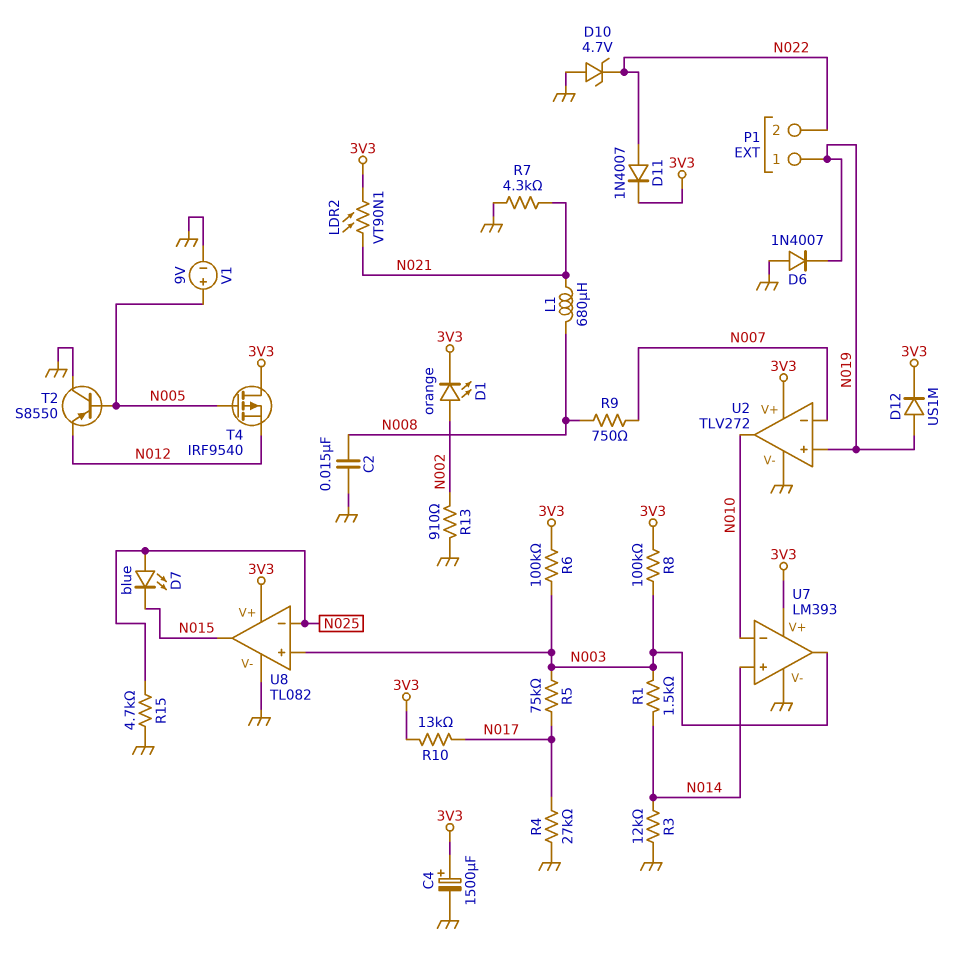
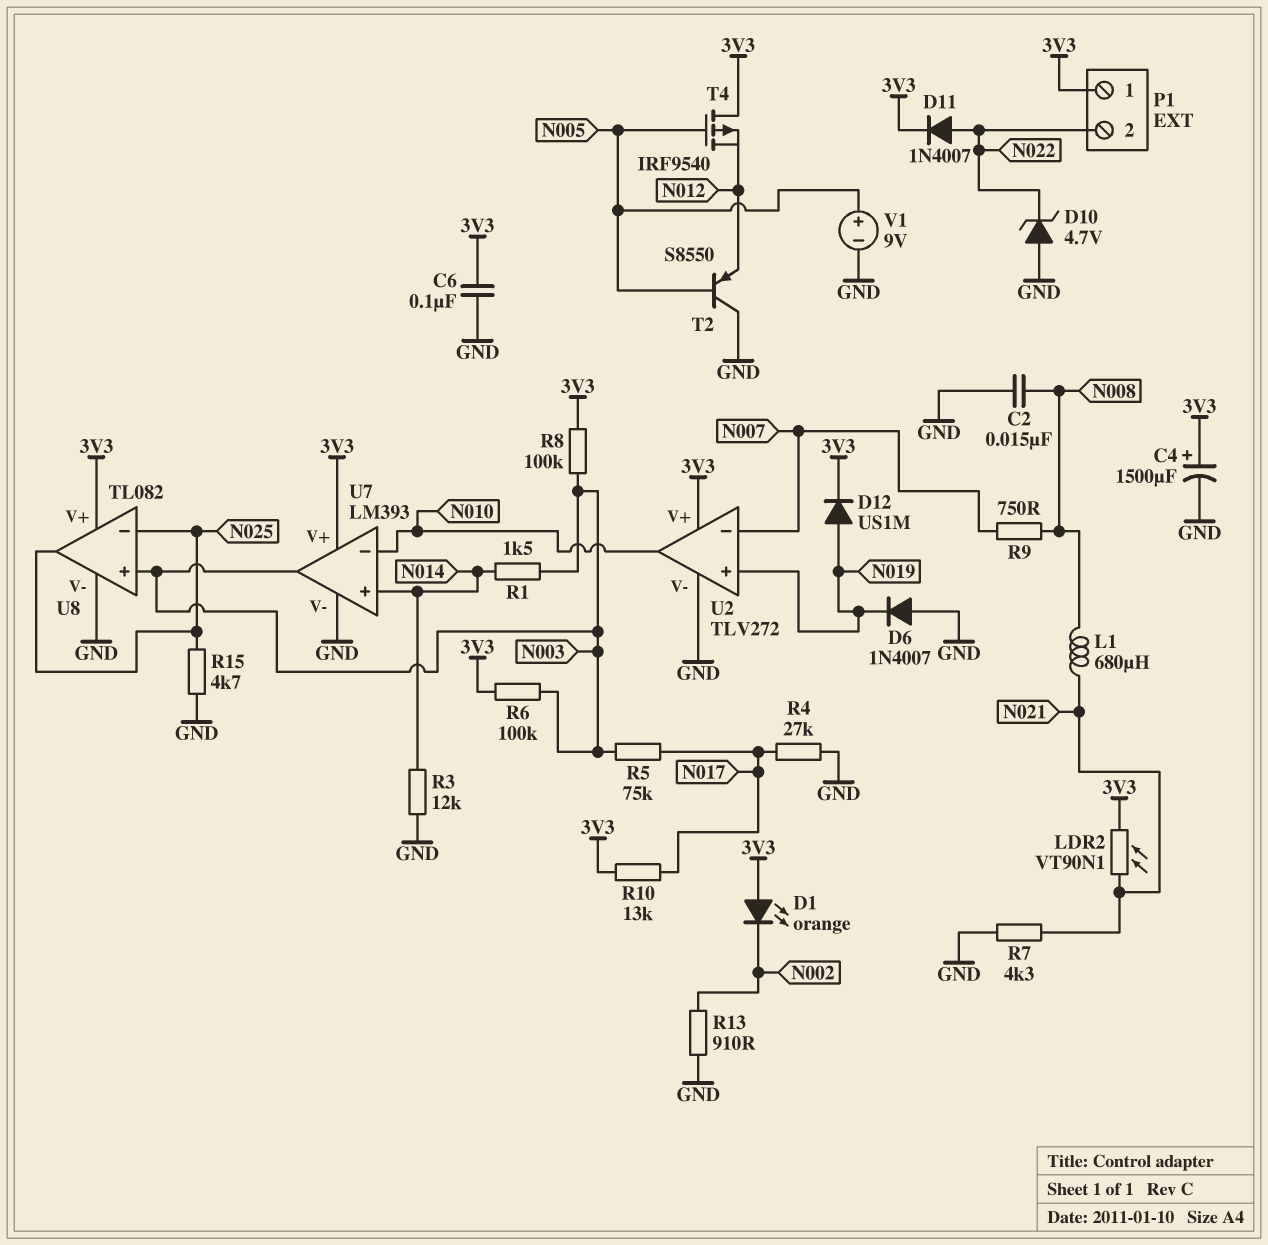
C6: none -> 100nF (3V3, GND)
D1: LED orange (A N002, K 3V3) -> LED orange (A 3V3, K N002)
D7: LED blue (A N025, K N015) -> none
P1 pin 1: N019 -> 3V3
U8 pin out: N015 -> N025

